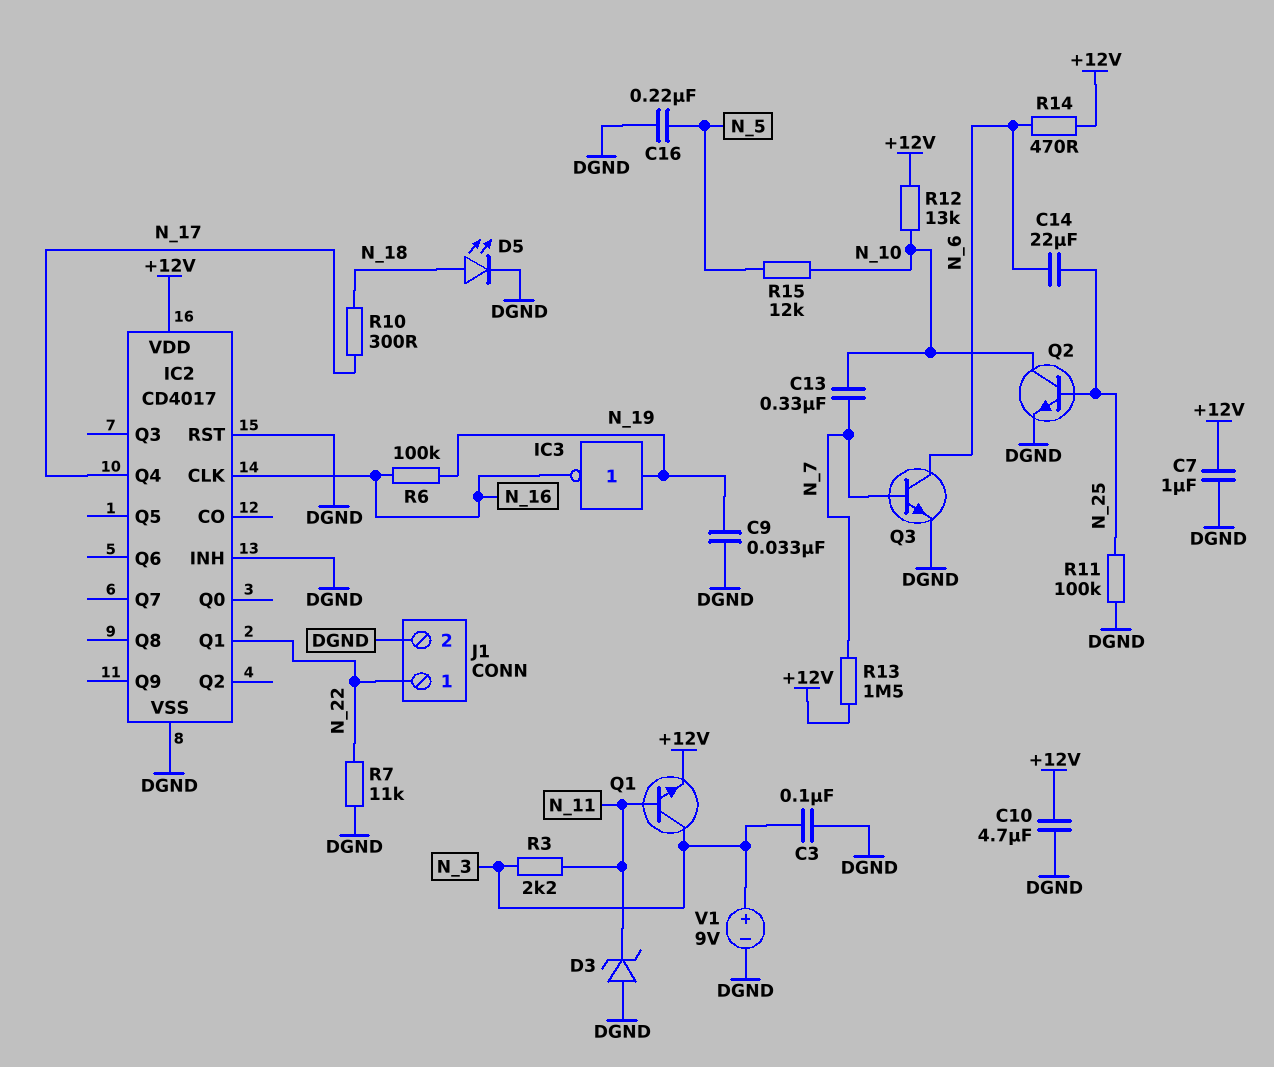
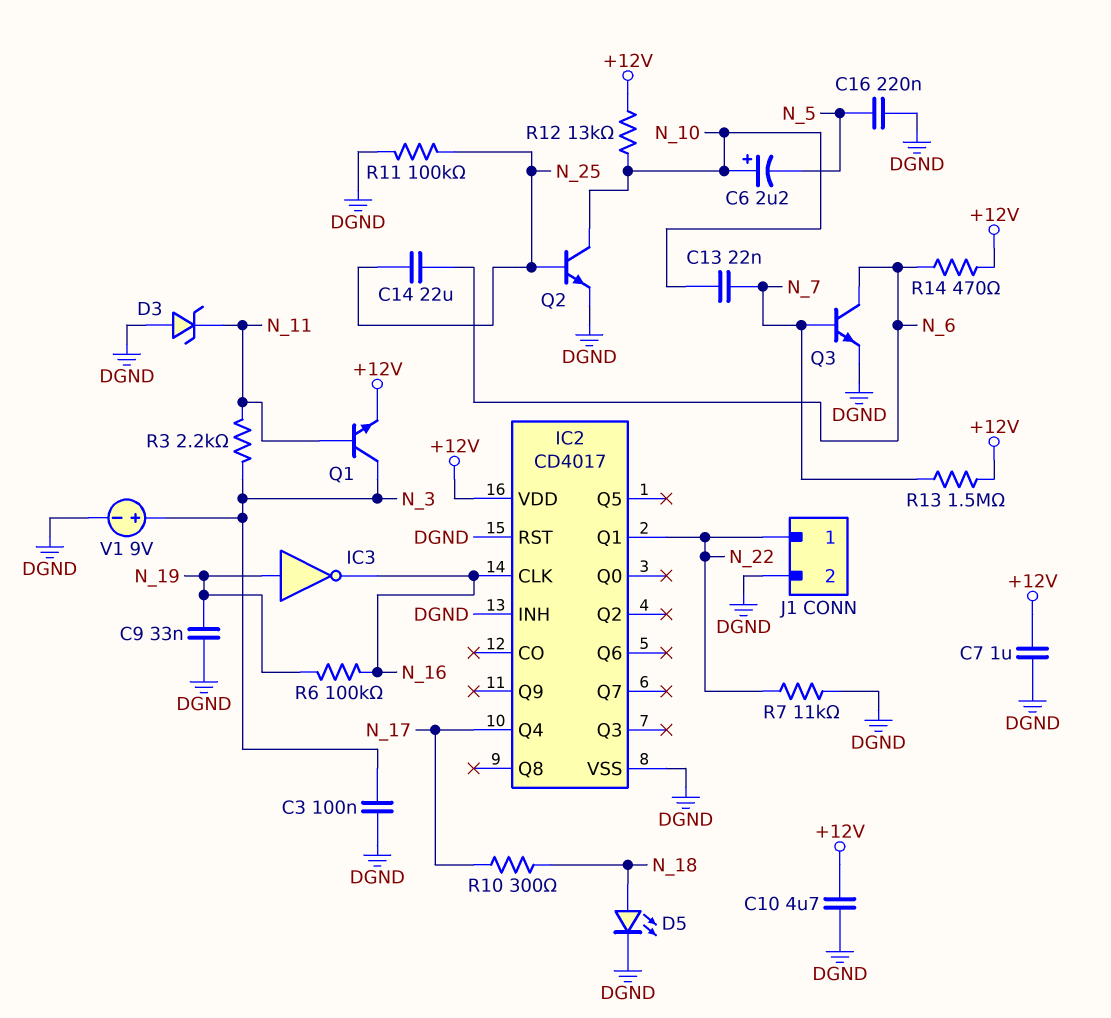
C6: none -> 2.2uF (plus N_10, minus N_5)
C13: 330nF (N_7, N_10) -> 22nF (N_7, N_10)
R15: 12k (N_5, N_10) -> none

